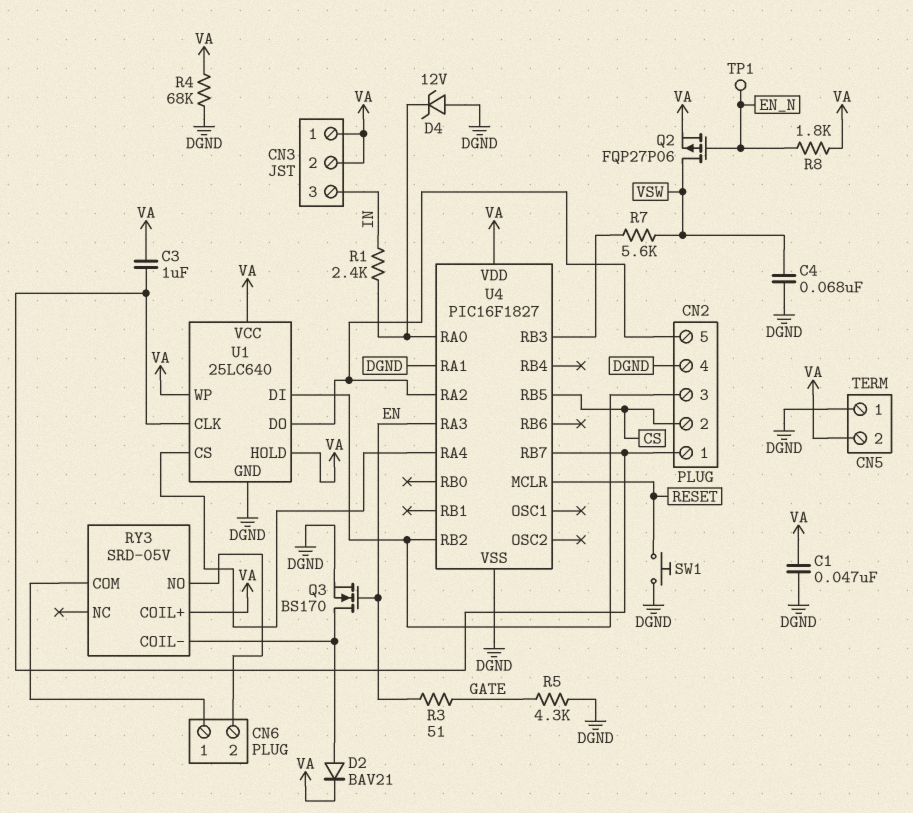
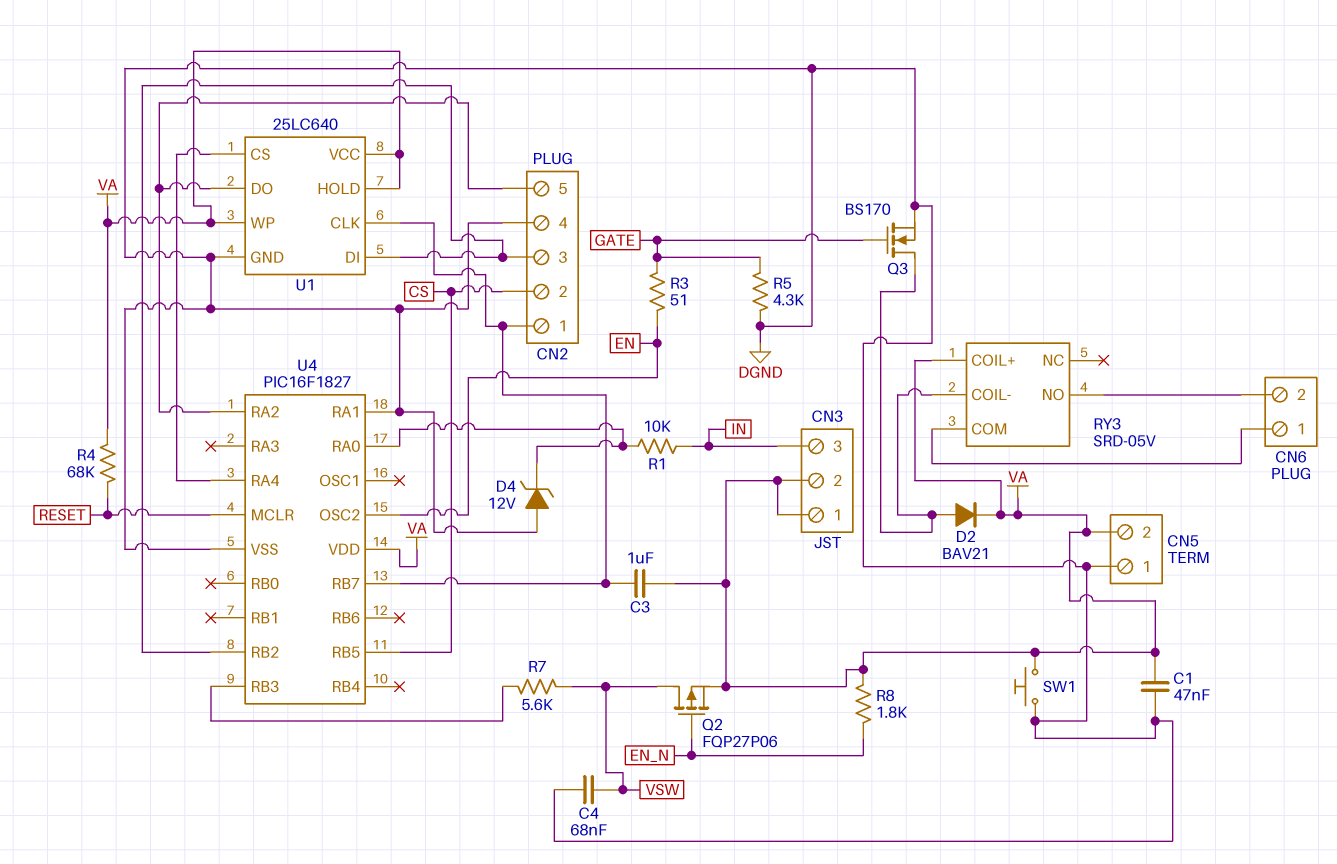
Q3: NMOS BS170 (G EN, D RY3/COIL-, S DGND) -> NMOS BS170 (G GATE, D RY3/COIL-, S DGND)
R1: 2.4k (IN, U4/RA0) -> 10k (IN, U4/RA0)
R4: 68k (DGND, VA) -> 68k (RESET, VA)
SW1: button (DGND, RESET) -> button (DGND, VA)
TP1: test point (EN_N) -> none
U4 pin OSC2: none -> EN
U4 pin RA3: EN -> none

